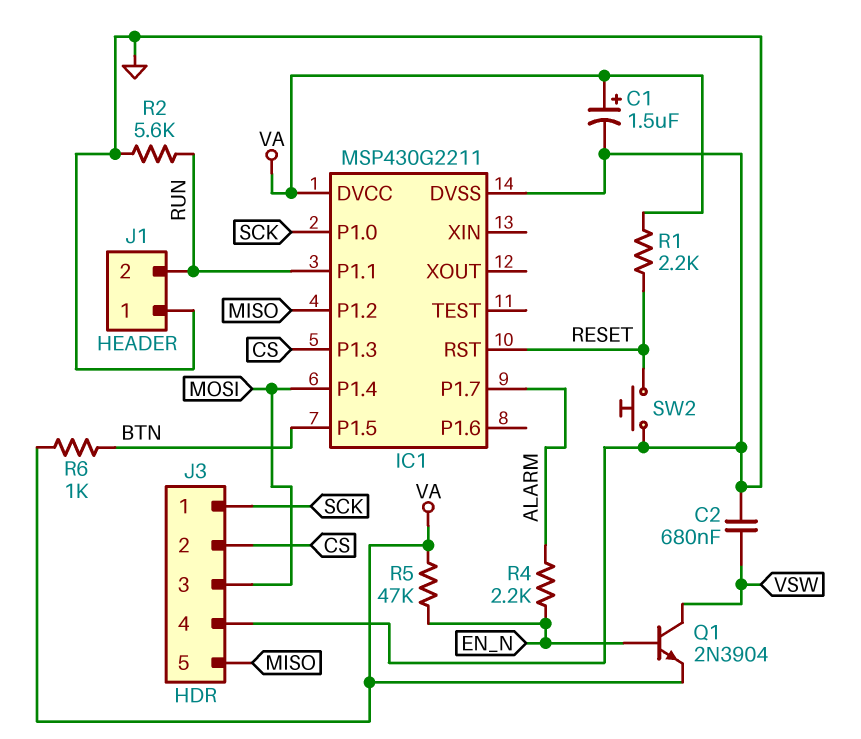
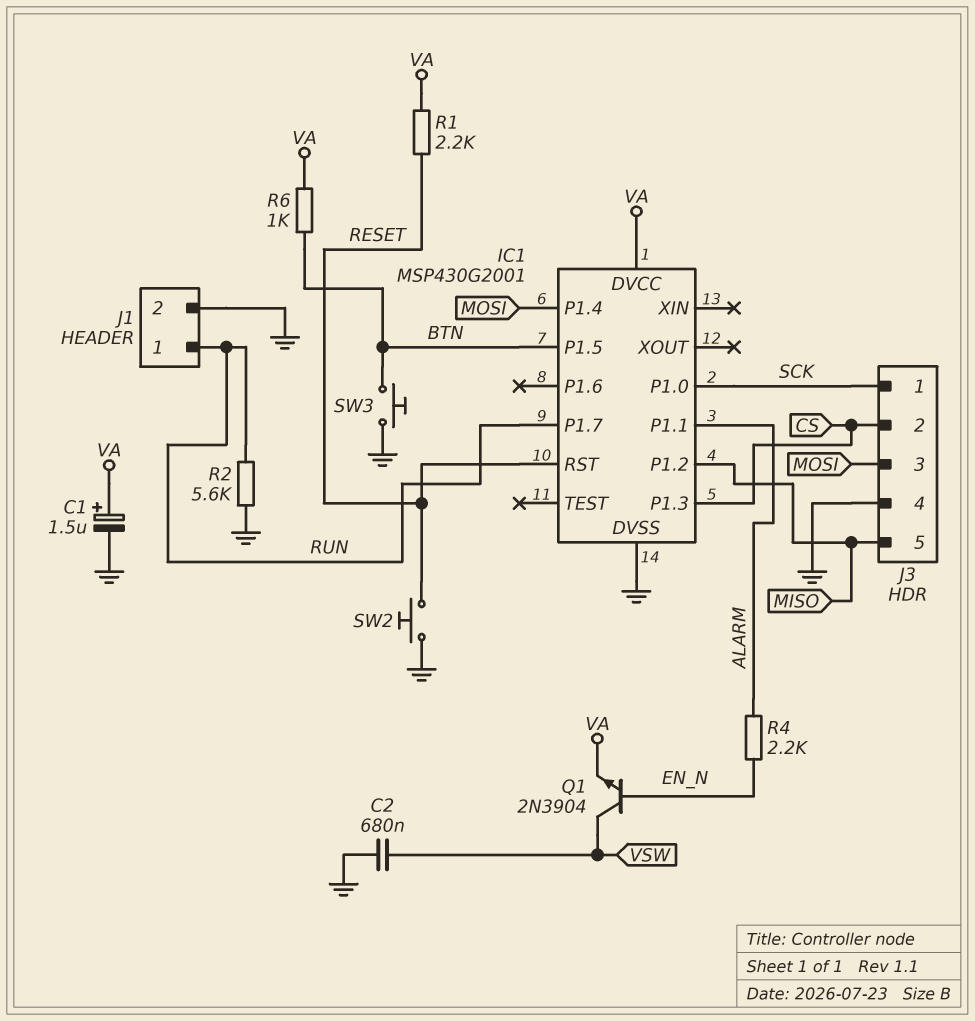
IC1: MSP430G2211 -> MSP430G2001
IC1 pin P1.1: RUN -> ALARM
IC1 pin P1.7: ALARM -> RUN
J1 pin 1: GND -> RUN
J1 pin 2: RUN -> GND
R5: 47k (EN_N, VA) -> none
SW3: none -> button (BTN, GND)

